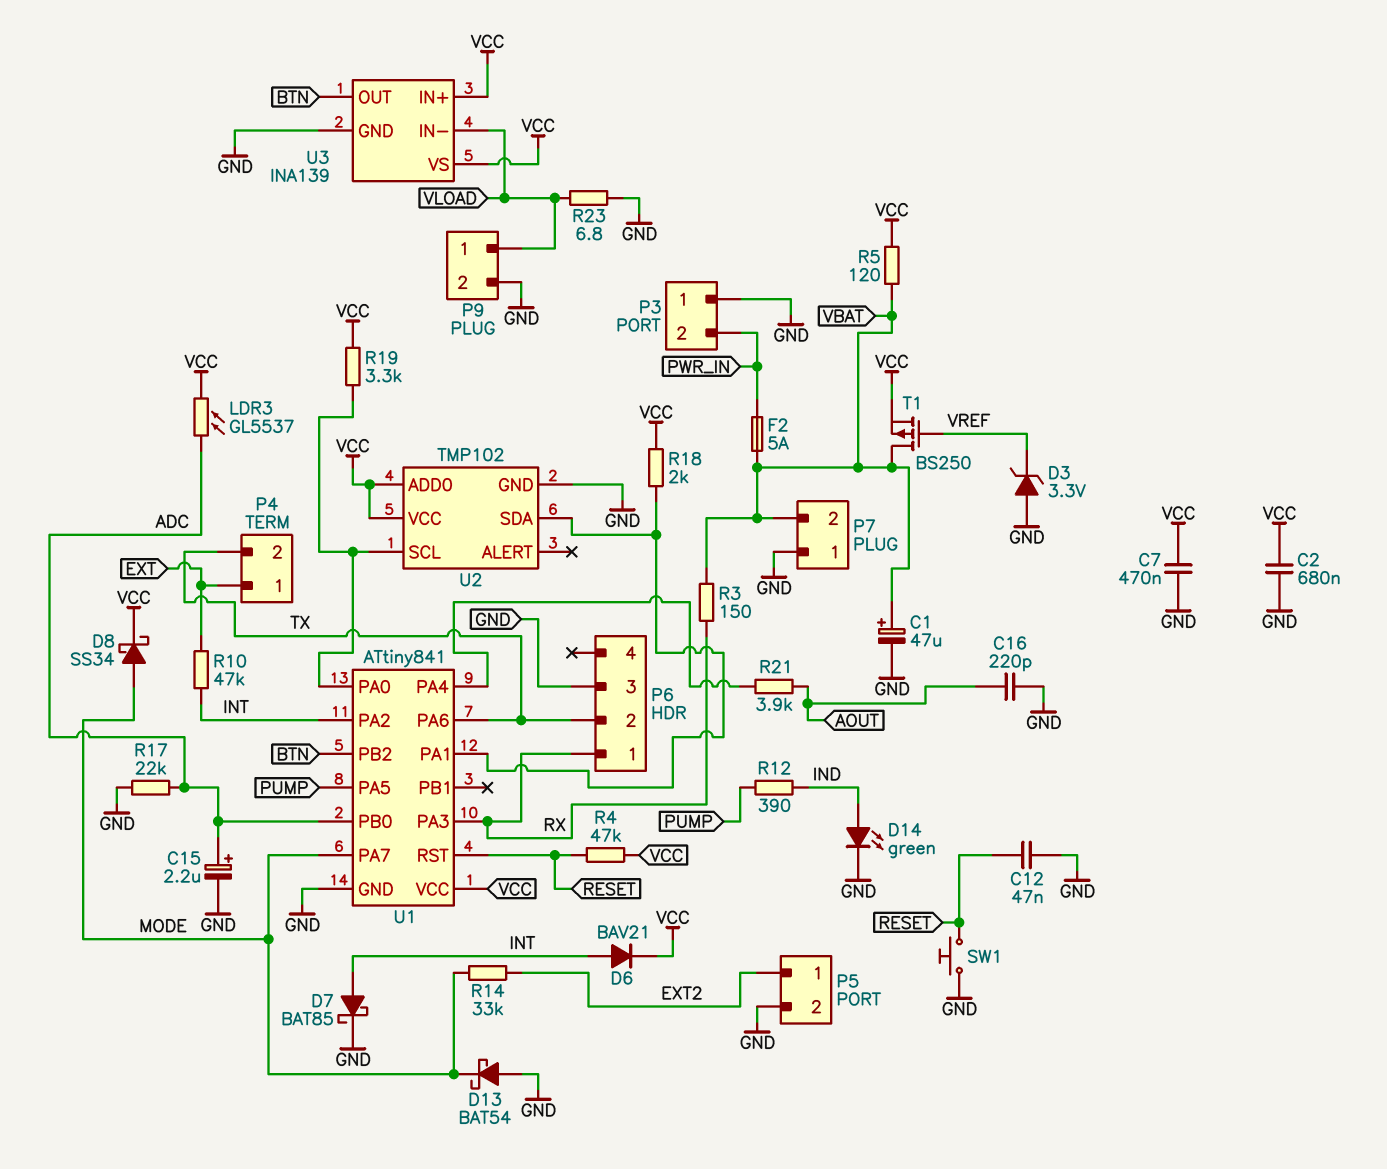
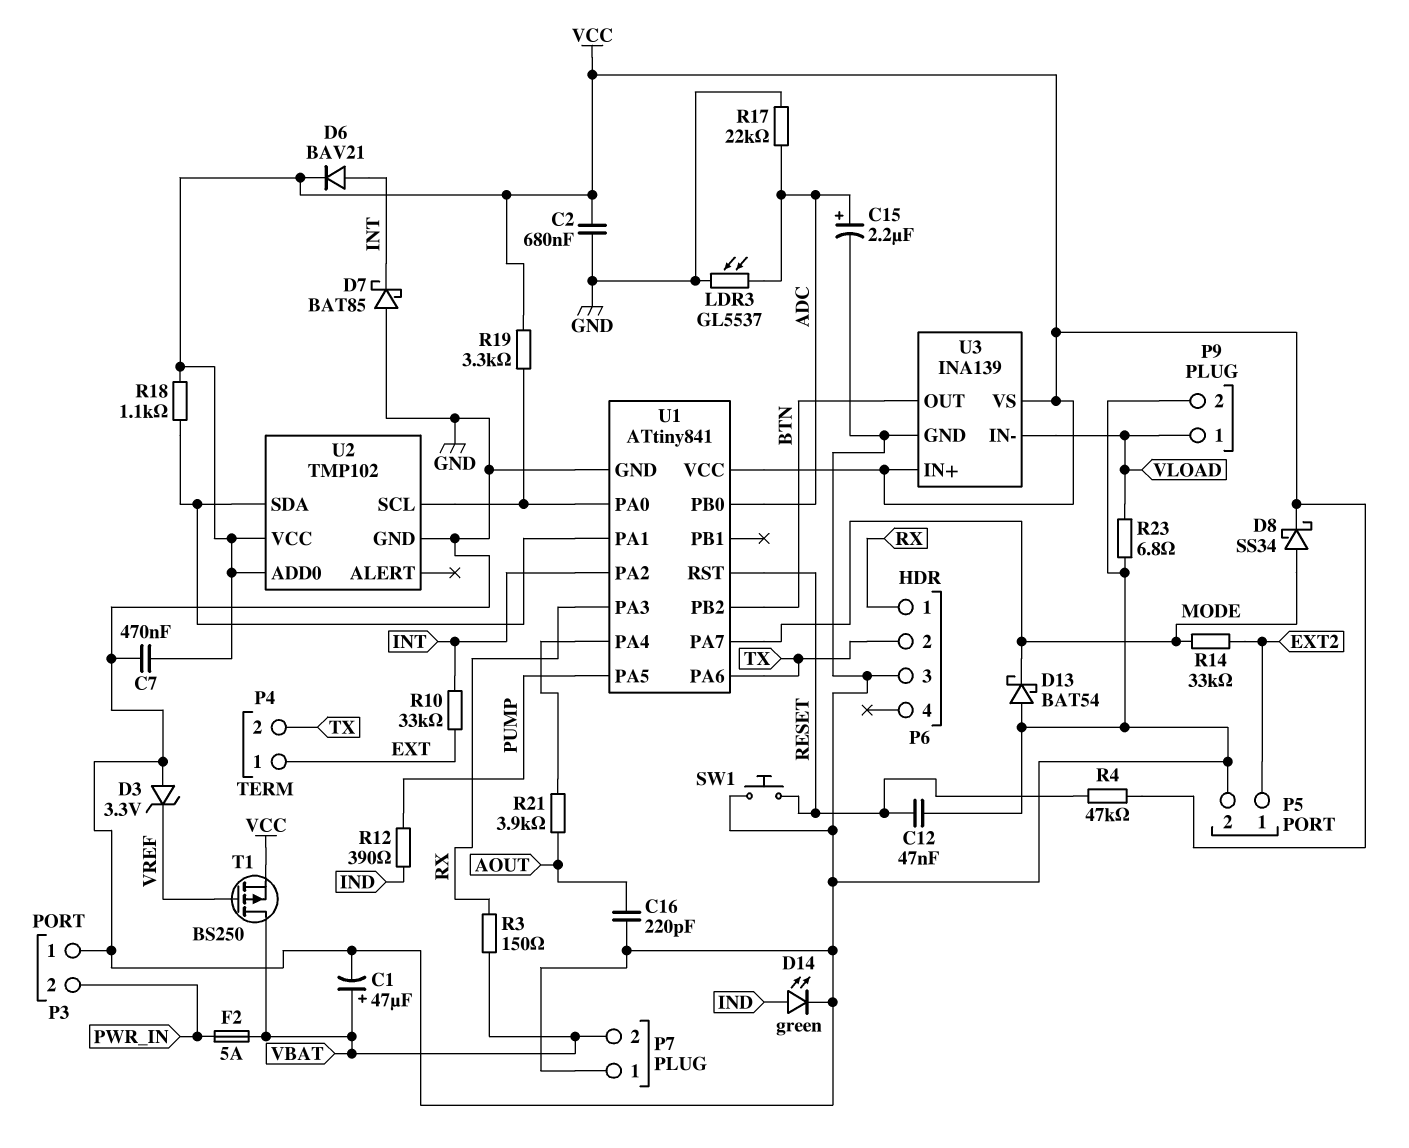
D7: schottky BAT85 (A INT, K GND) -> schottky BAT85 (A GND, K INT)
LDR3: GL5537 (ADC, VCC) -> GL5537 (ADC, GND)
R5: 120 (VBAT, VCC) -> none
R10: 47k (EXT, INT) -> 33k (EXT, INT)
R18: 2k (U1/PA1, VCC) -> 1.1k (U1/PA1, VCC)

